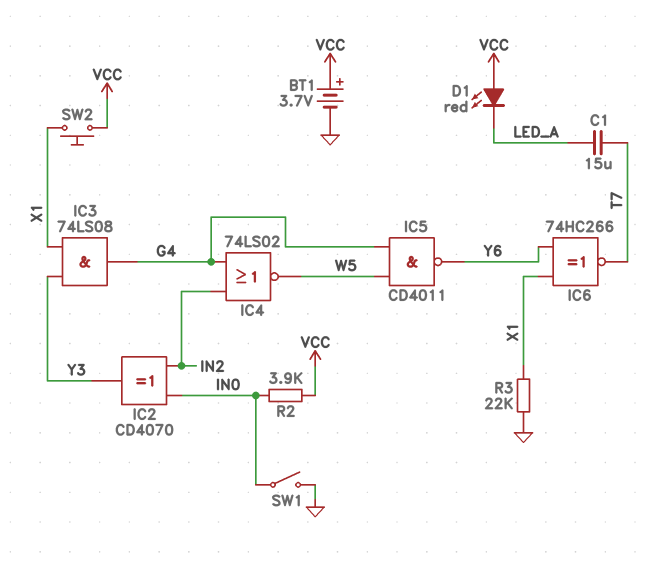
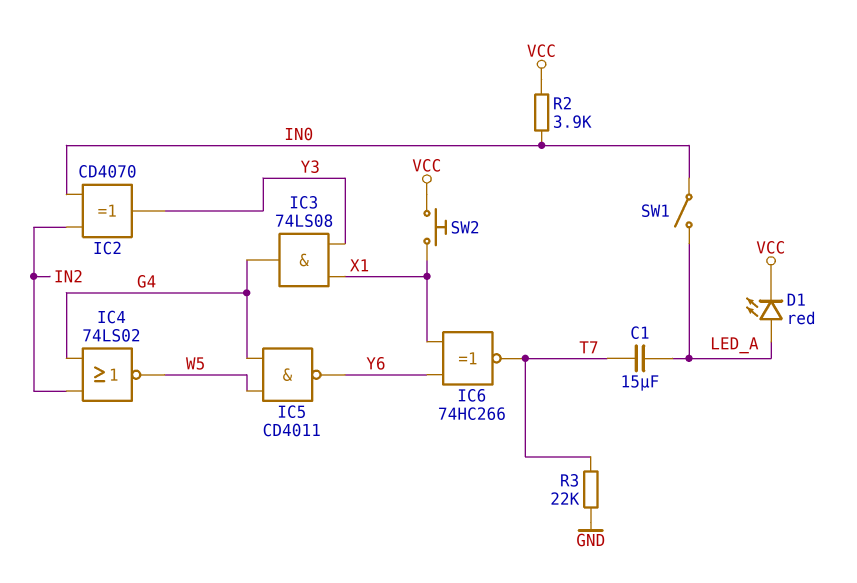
BT1: 3.7V (plus VCC, minus GND) -> none
D1: LED red (A VCC, K LED_A) -> LED red (A LED_A, K VCC)
R3: 22k (GND, X1) -> 22k (GND, T7)
SW1: switch (GND, IN0) -> switch (IN0, LED_A)

